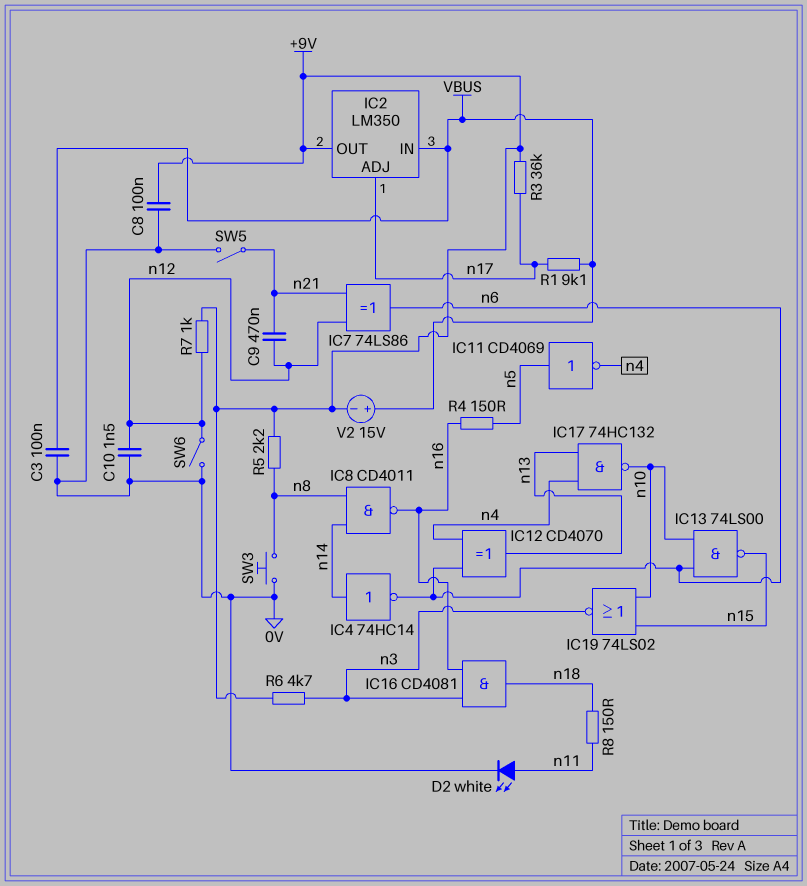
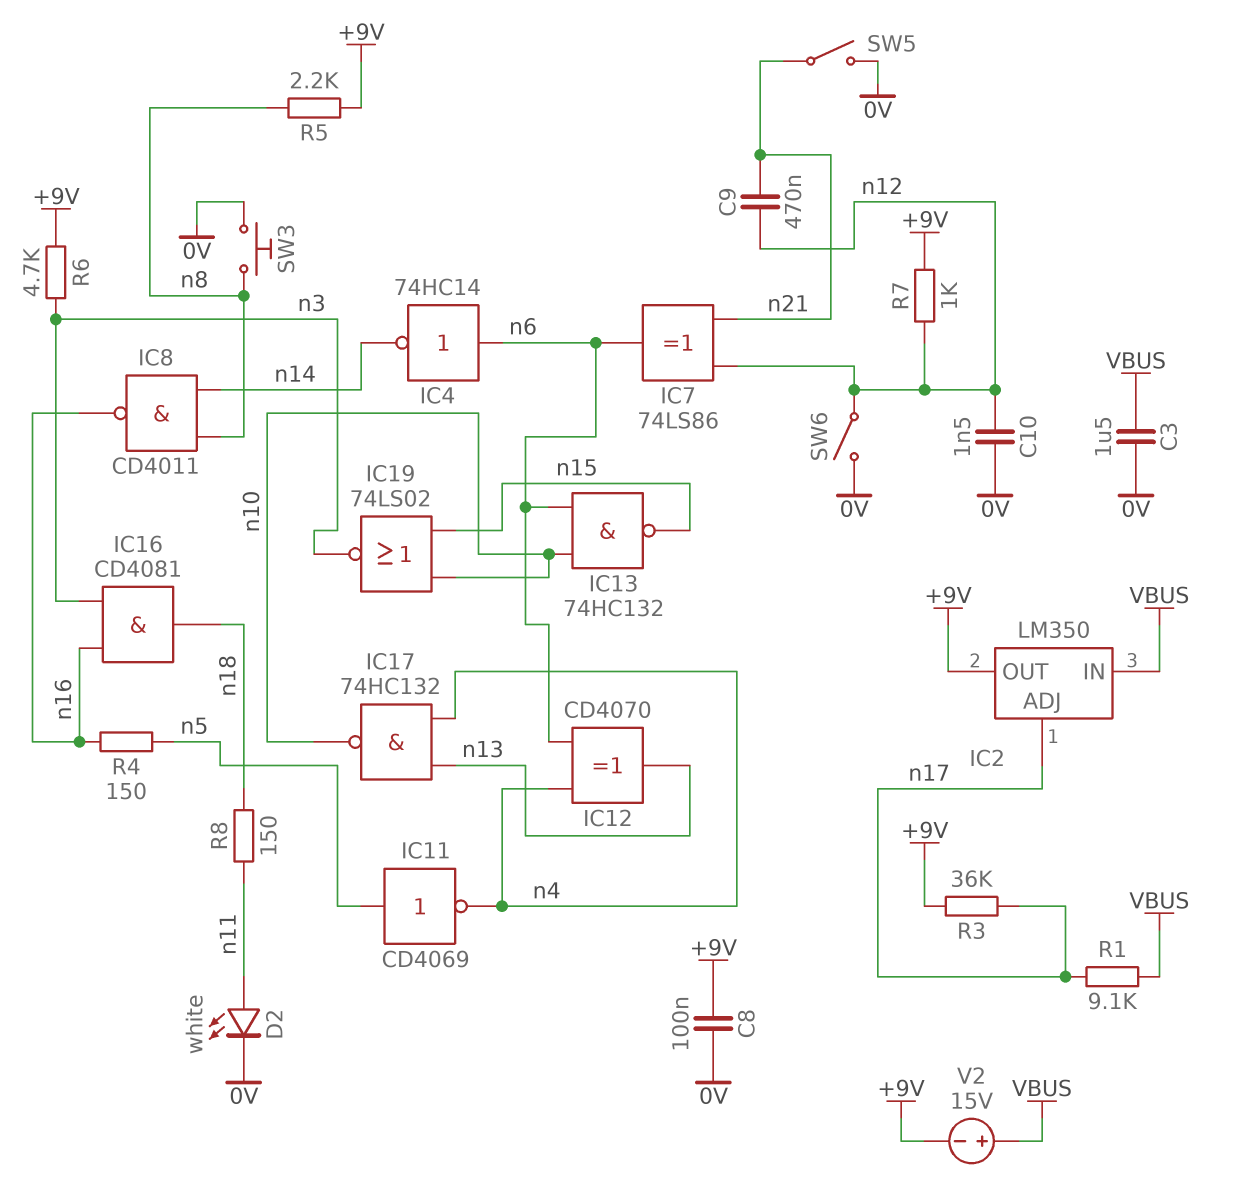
C3: 100nF (0V, VBUS) -> 1.5uF (0V, VBUS)
IC4: NOT 74HC14 (in n14, out n6) -> NOT 74HC14 (in n6, out n14)
IC13: NAND 74LS00 (in n6, in n10, out n15) -> NAND 74HC132 (in n6, in n10, out n15)

